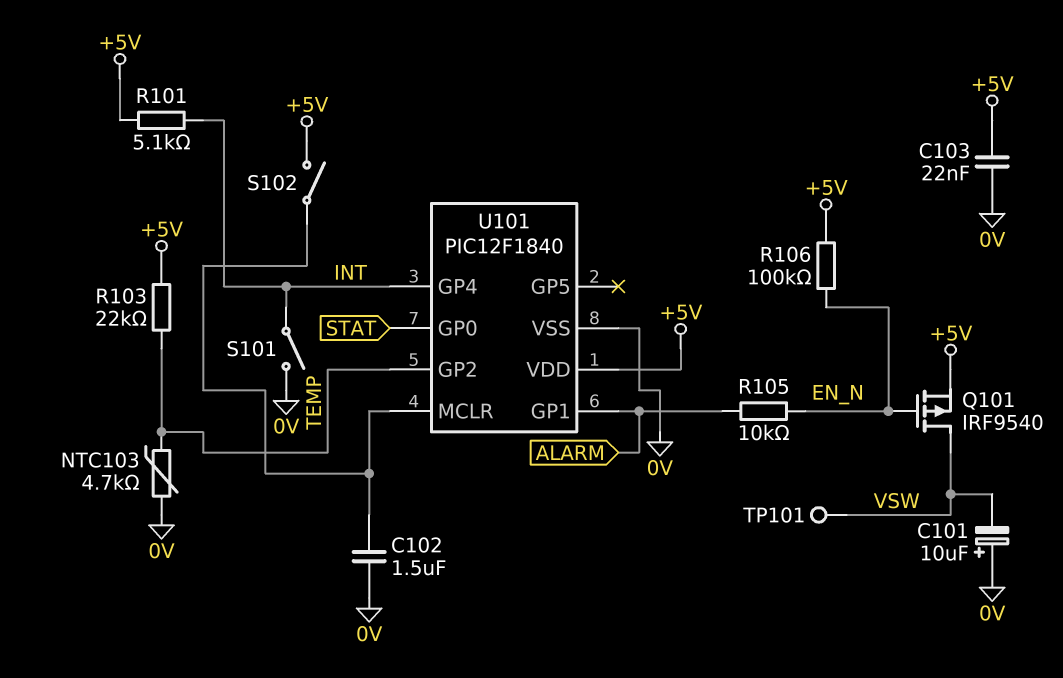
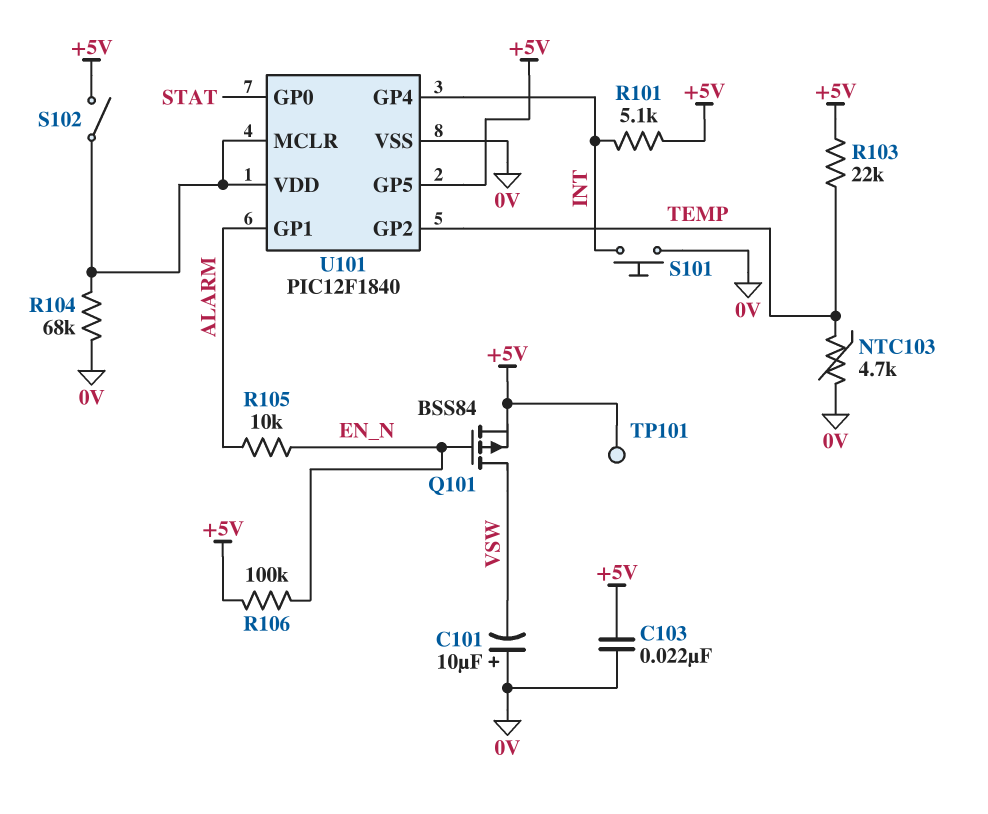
C102: 1.5uF (0V, U101/MCLR) -> none
Q101: PMOS IRF9540 (G EN_N, D VSW, S +5V) -> PMOS BSS84 (G EN_N, D VSW, S +5V)
R104: none -> 68k (0V, U101/MCLR)
S101: switch (0V, INT) -> button (0V, INT)
TP101: test point (VSW) -> test point (+5V)
U101 pin GP5: none -> +5V
U101 pin VDD: +5V -> U101/MCLR

